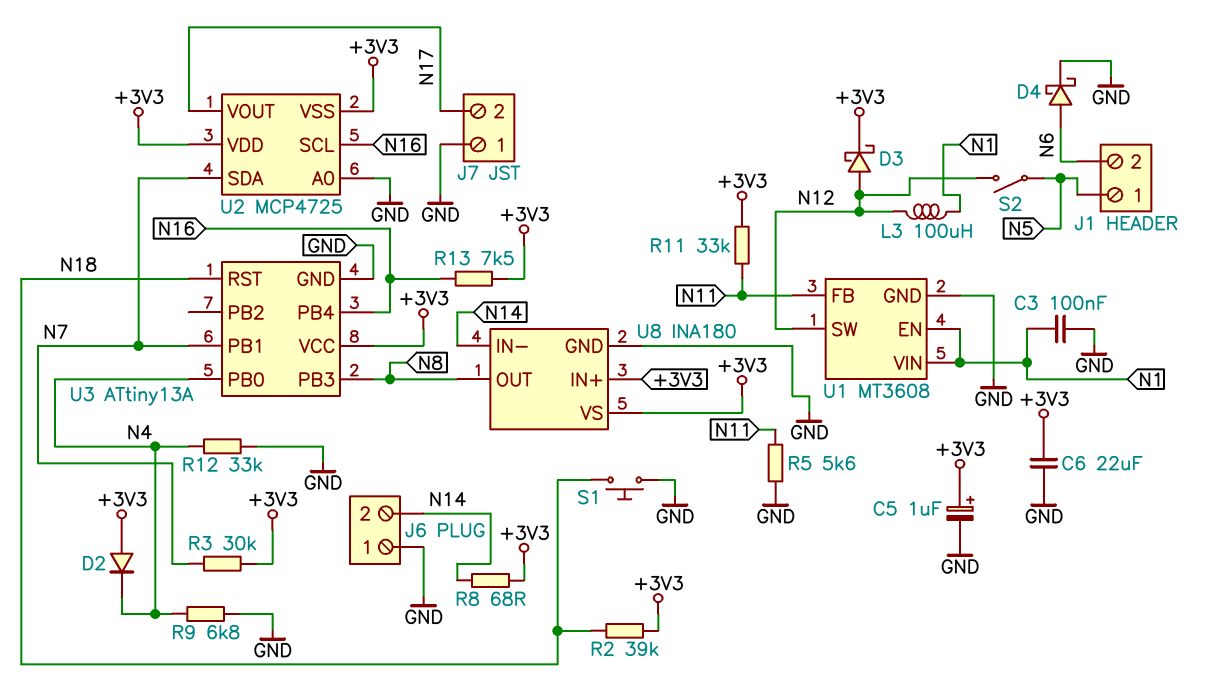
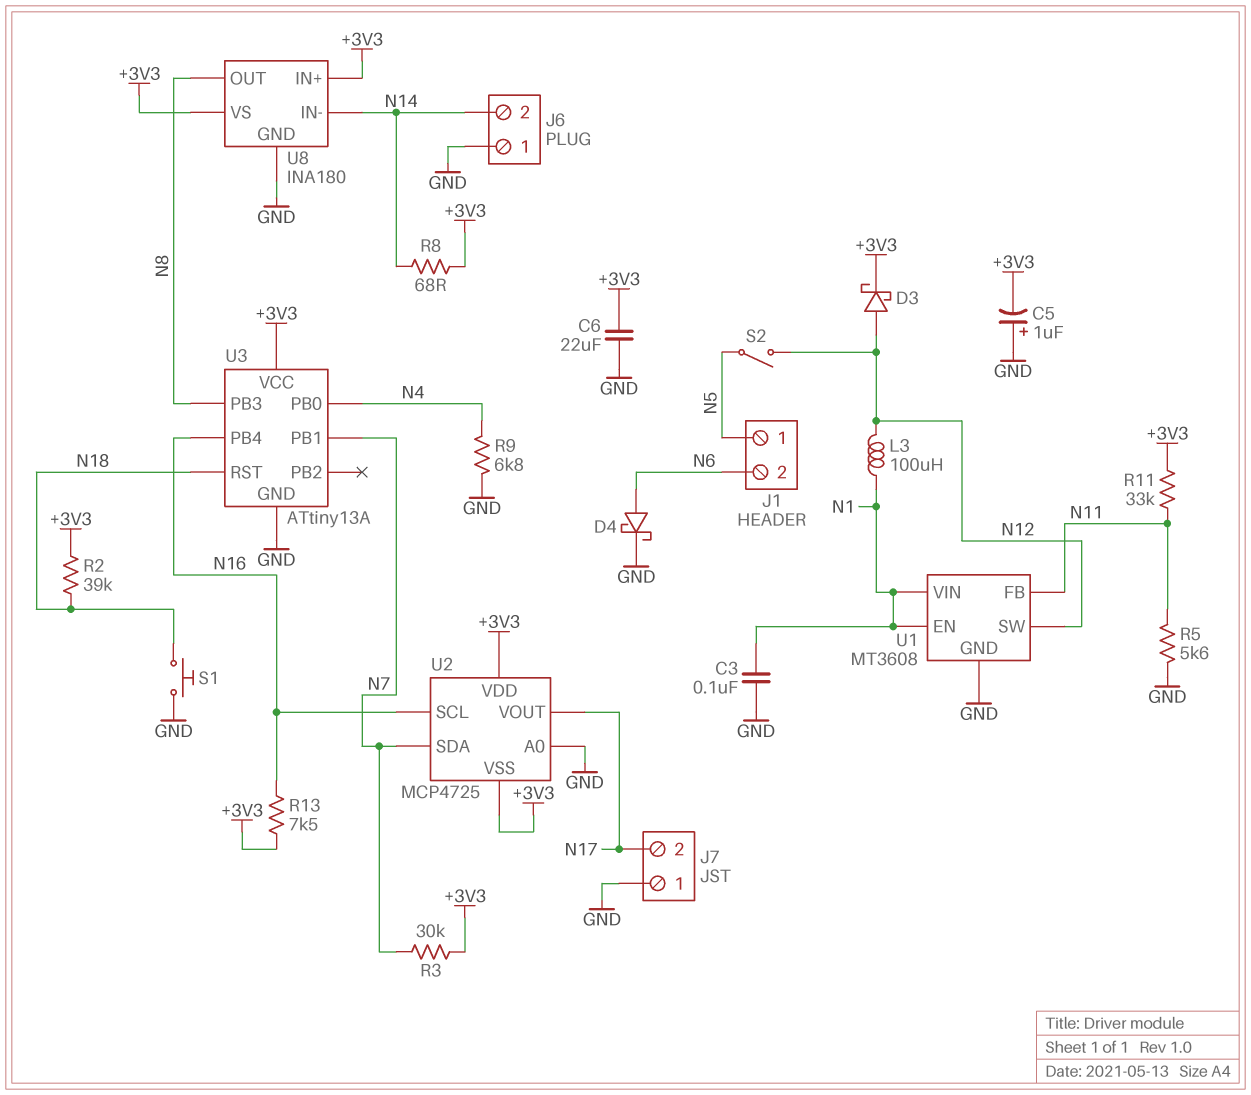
C5: 1uF (plus +3V3, minus GND) -> 1uF (plus GND, minus +3V3)
D2: diode (A +3V3, K N4) -> none
R12: 33k (GND, N4) -> none

